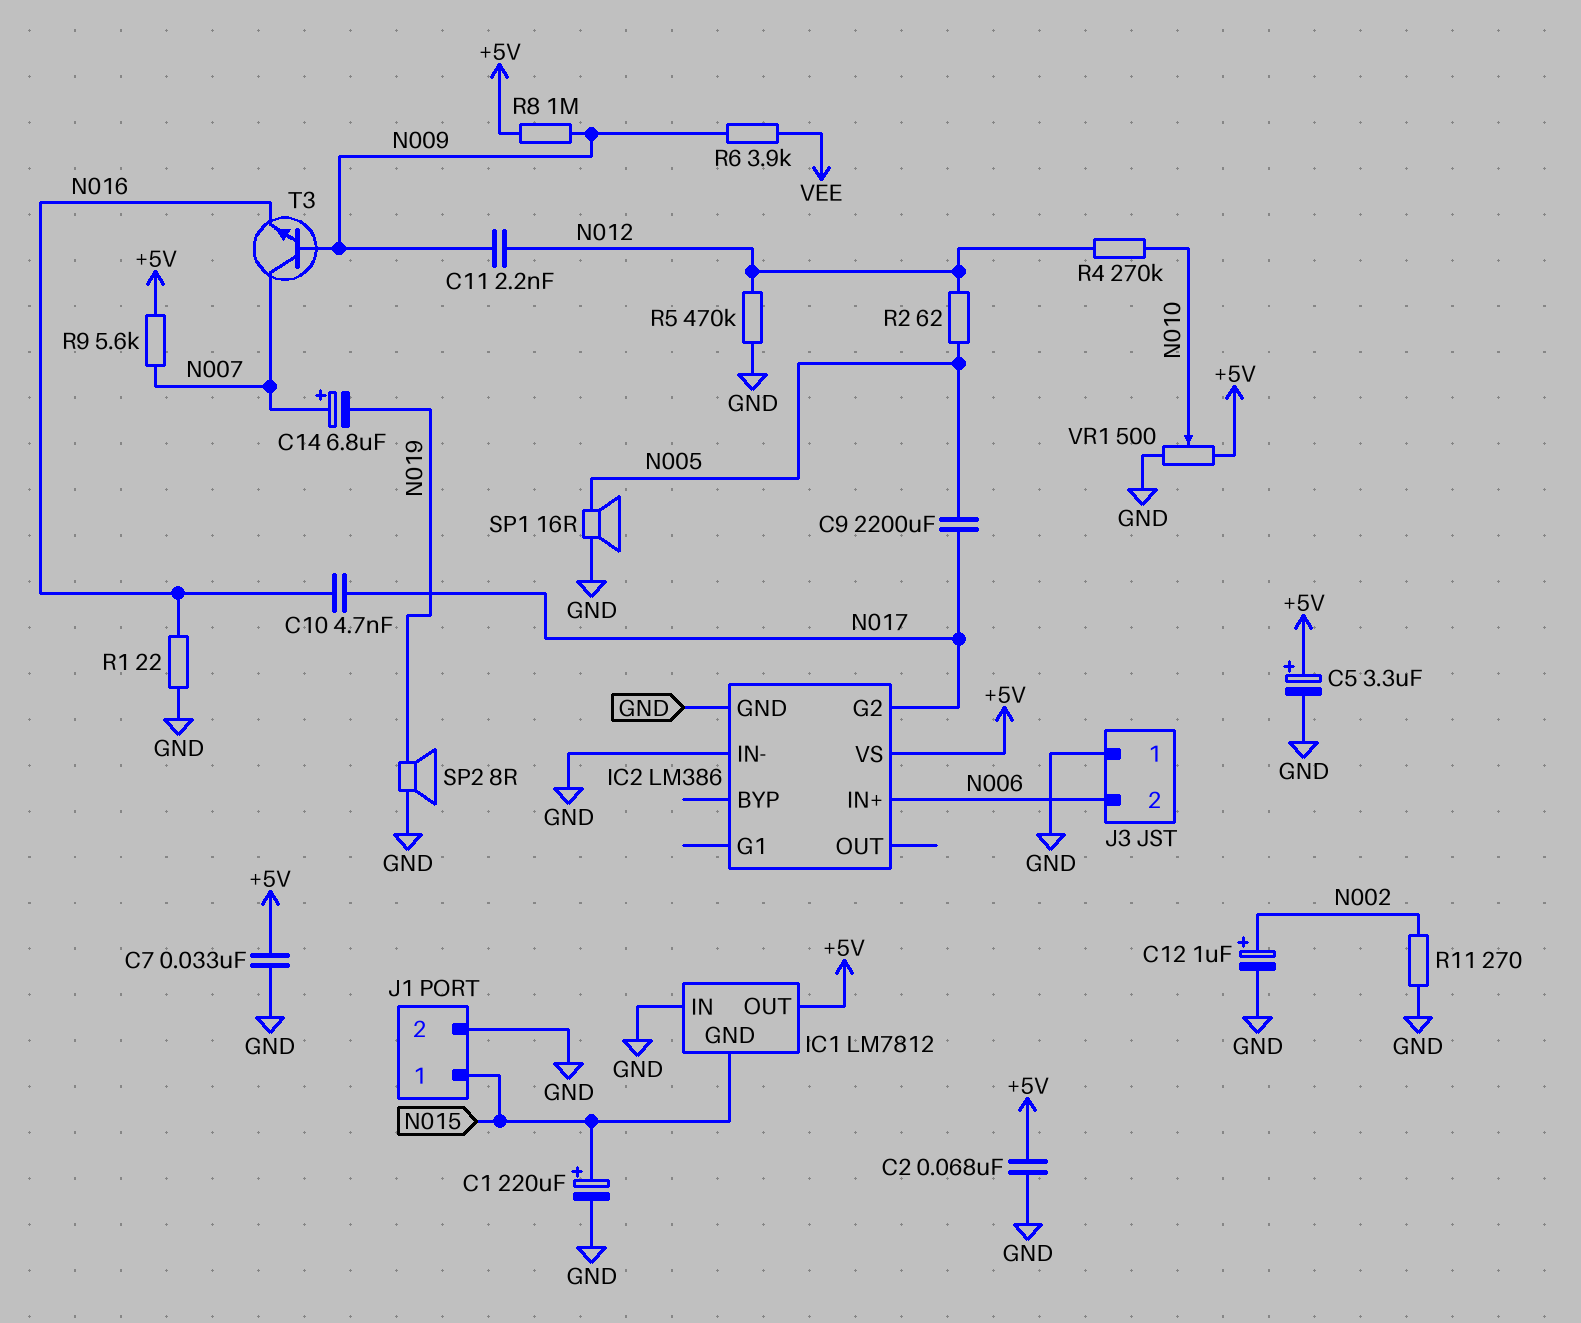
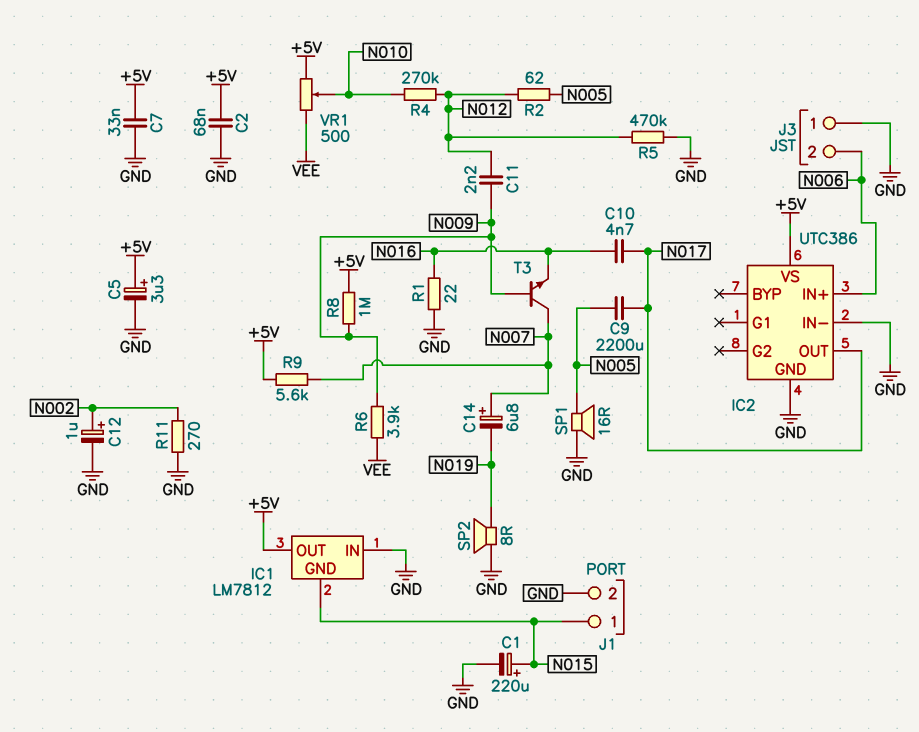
IC2: LM386 -> UTC386
IC2 pin G2: N017 -> none
IC2 pin OUT: none -> N017
VR1: 500 (+5V, GND, wiper N010) -> 500 (+5V, VEE, wiper N010)

